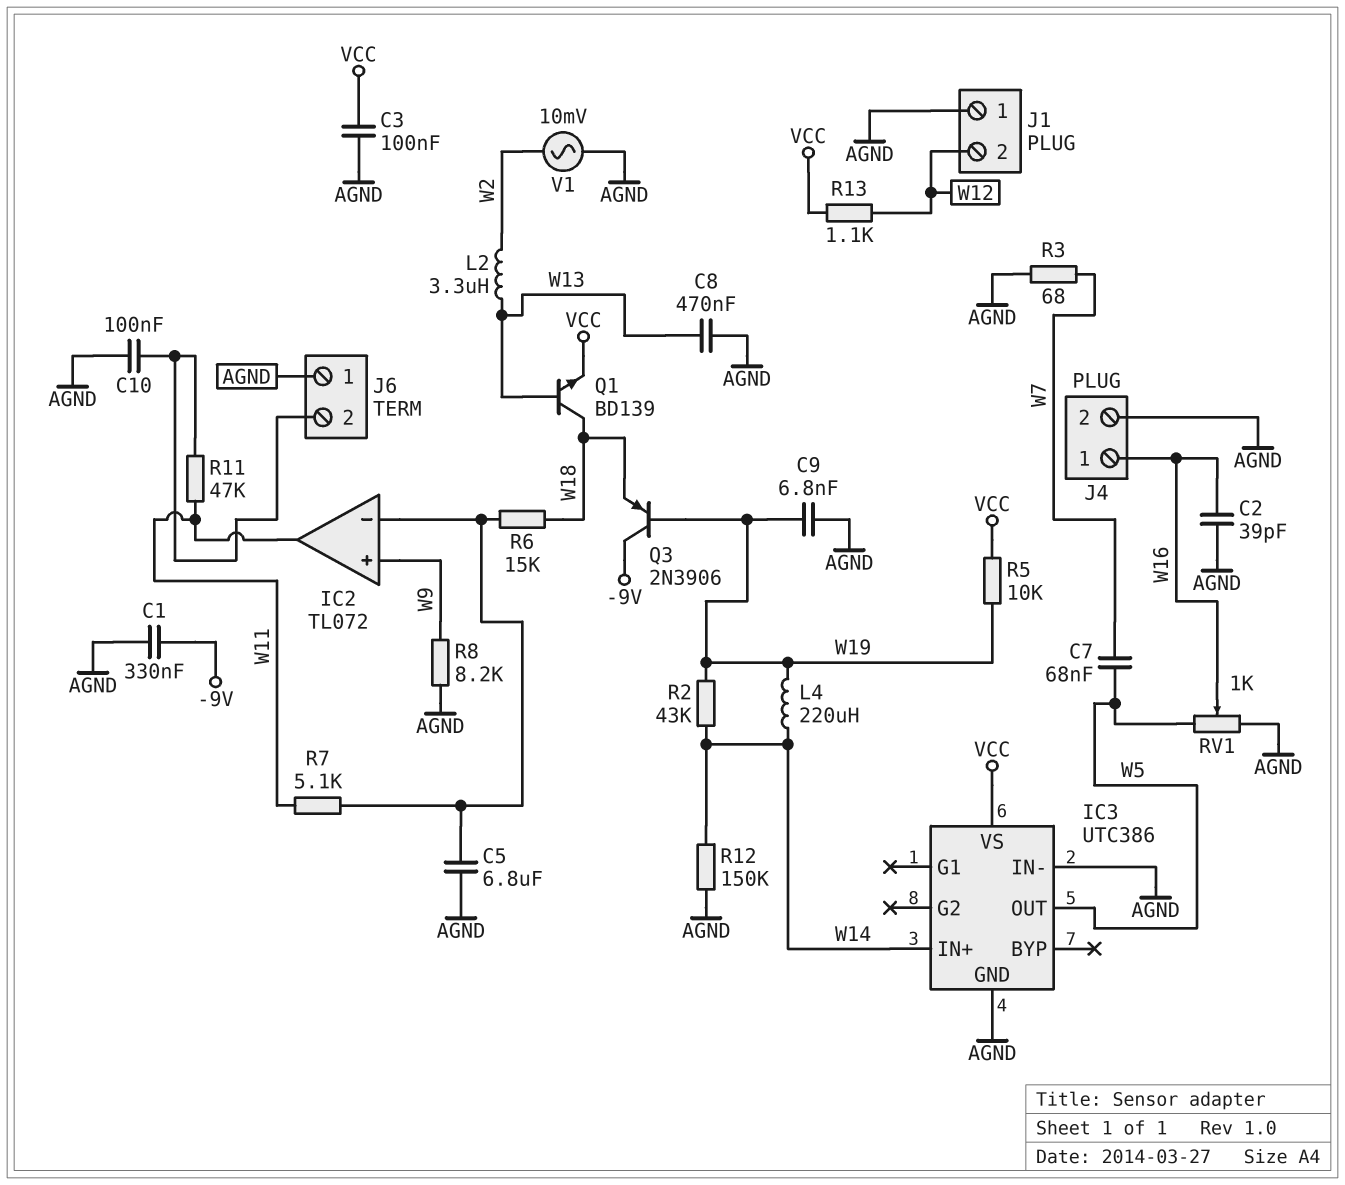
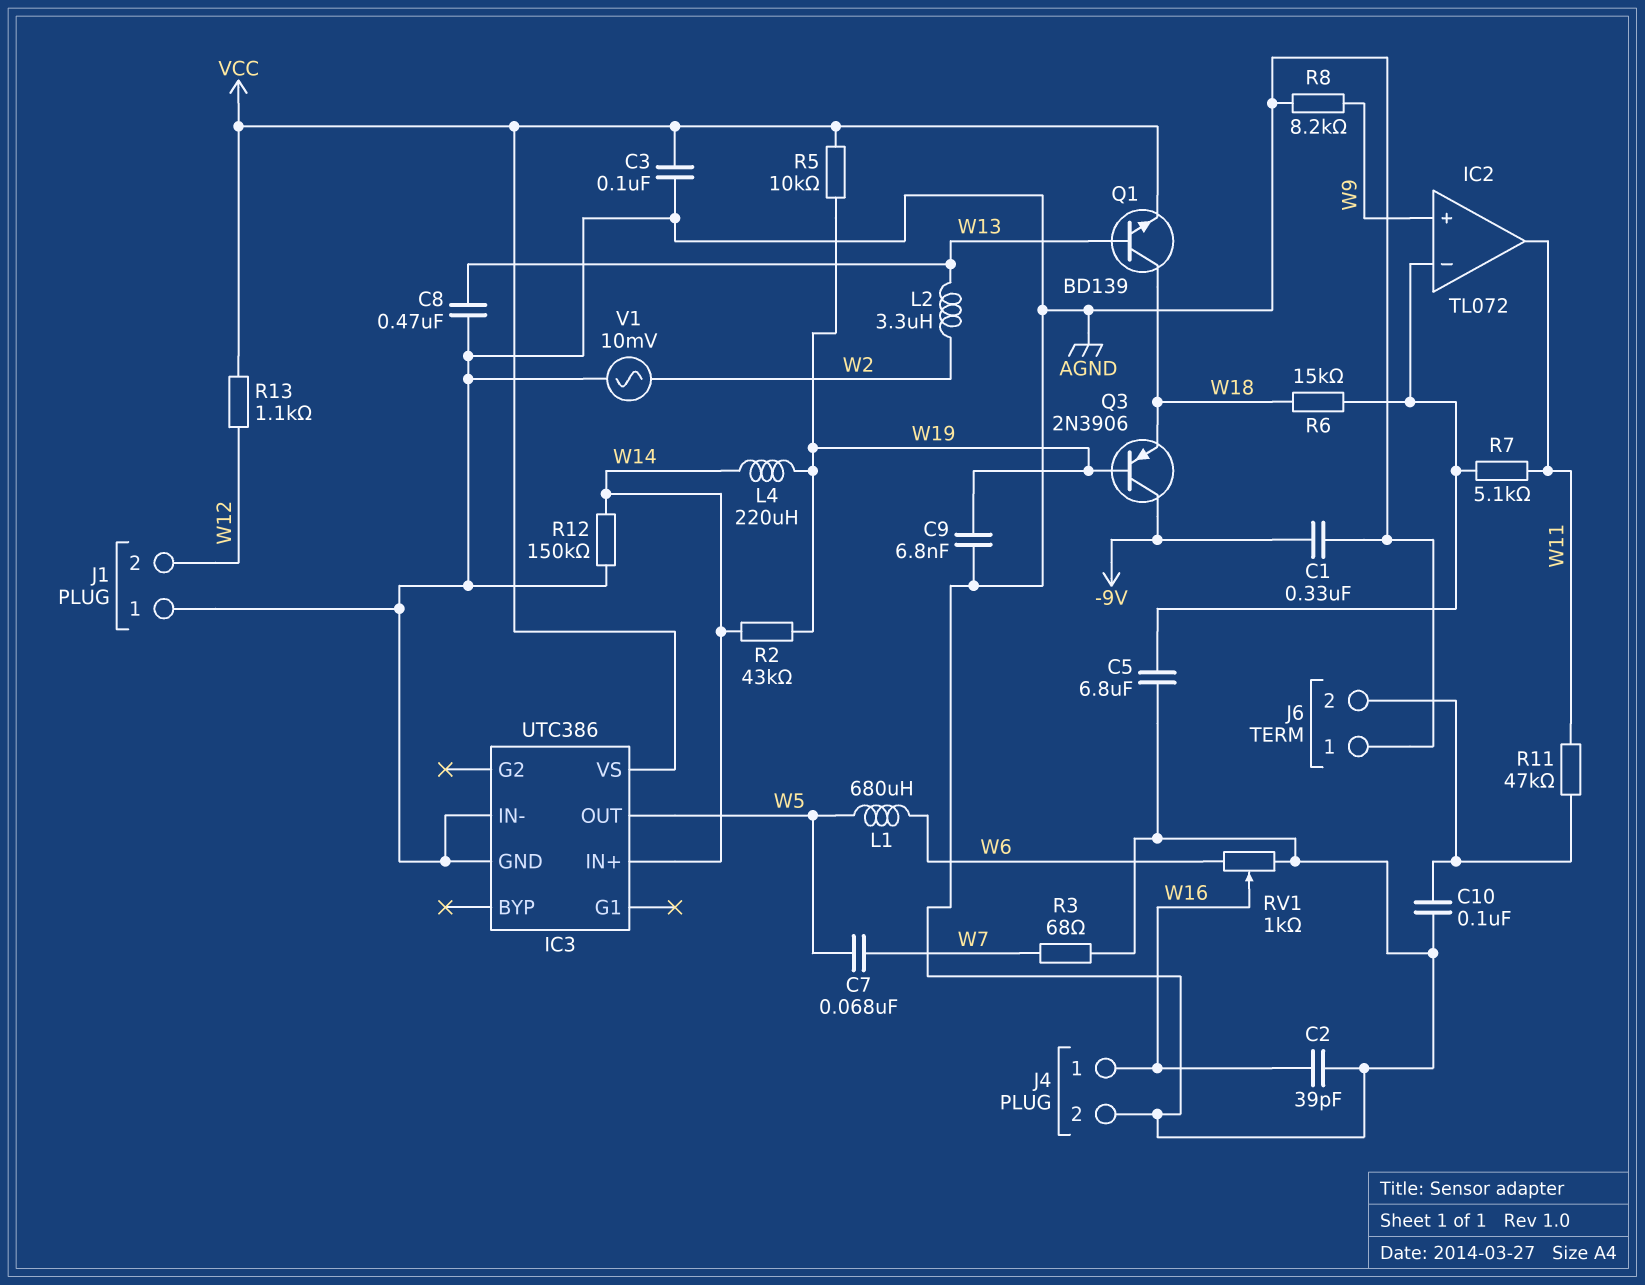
L1: none -> 680uH (W5, W6)
RV1: 1k (AGND, W5, wiper W16) -> 1k (AGND, W6, wiper W16)

